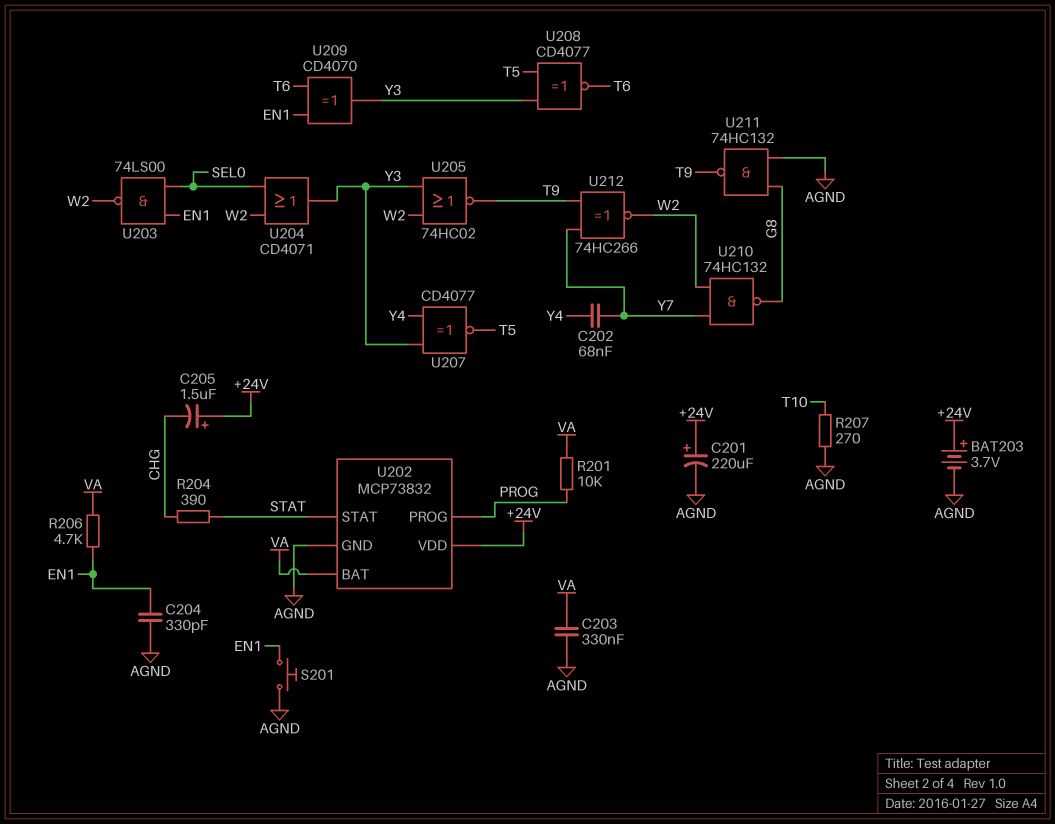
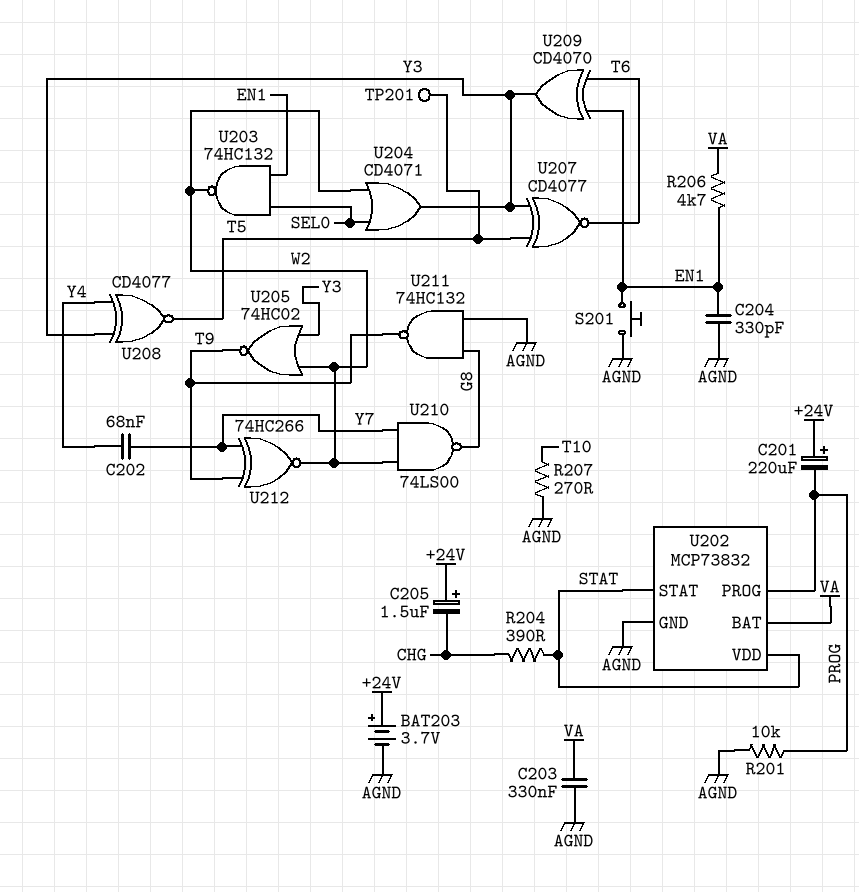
C201: 220uF (plus +24V, minus AGND) -> 220uF (plus +24V, minus PROG)
R201: 10k (PROG, VA) -> 10k (AGND, PROG)
TP201: none -> test point (T5)
U202 pin VDD: +24V -> STAT
U203: NAND 74LS00 (in EN1, in SEL0, out W2) -> NAND 74HC132 (in EN1, in SEL0, out W2)
U207: XNOR CD4077 (in Y3, in Y4, out T5) -> XNOR CD4077 (in T5, in Y3, out T6)
U208: XNOR CD4077 (in T5, in Y3, out T6) -> XNOR CD4077 (in Y3, in Y4, out T5)
U210: NAND 74HC132 (in W2, in Y7, out G8) -> NAND 74LS00 (in W2, in Y7, out G8)

